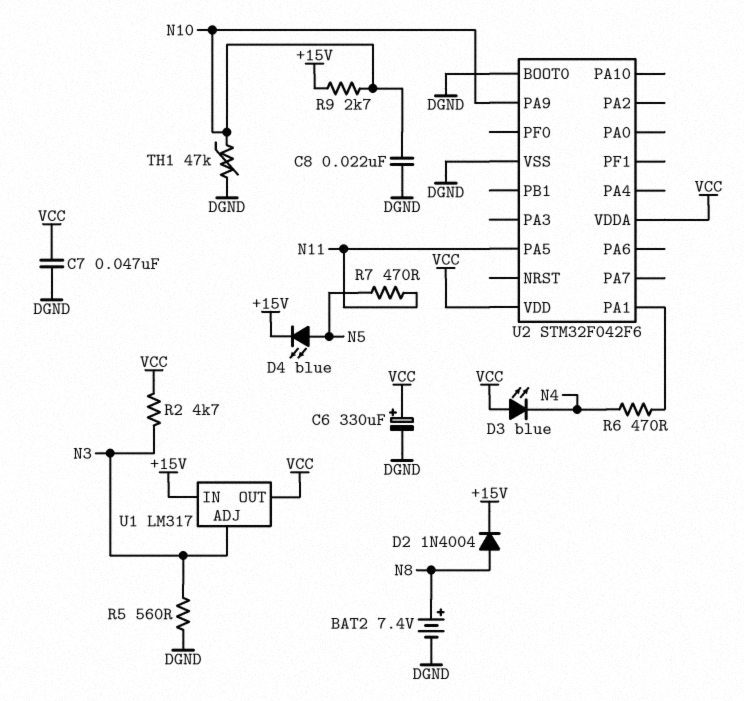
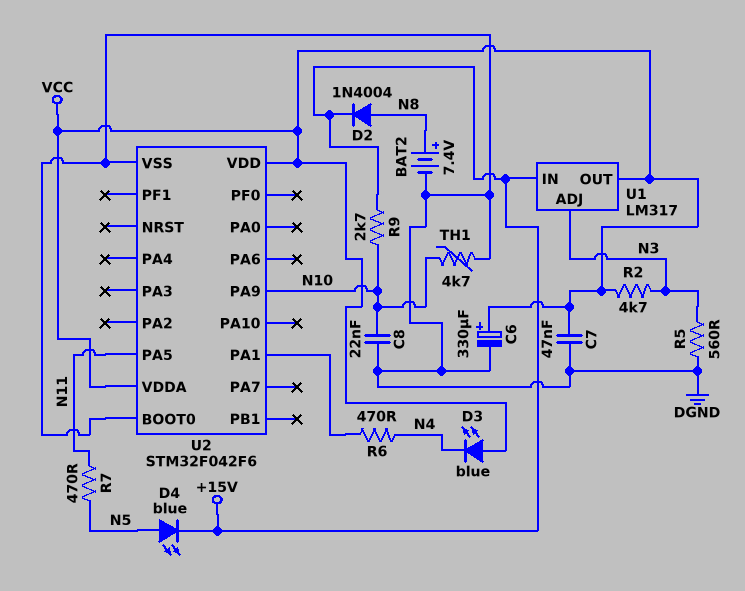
TH1: 47k (DGND, N10) -> 4.7k (DGND, N10)

